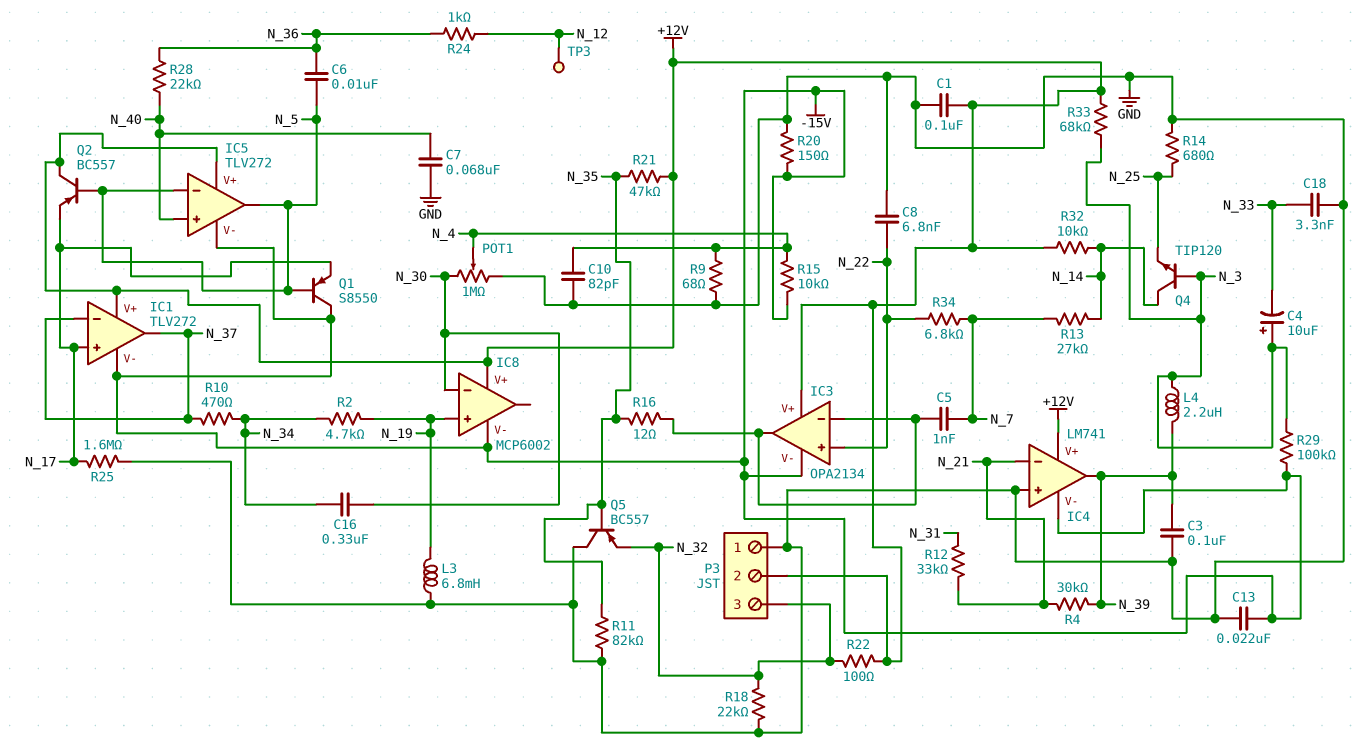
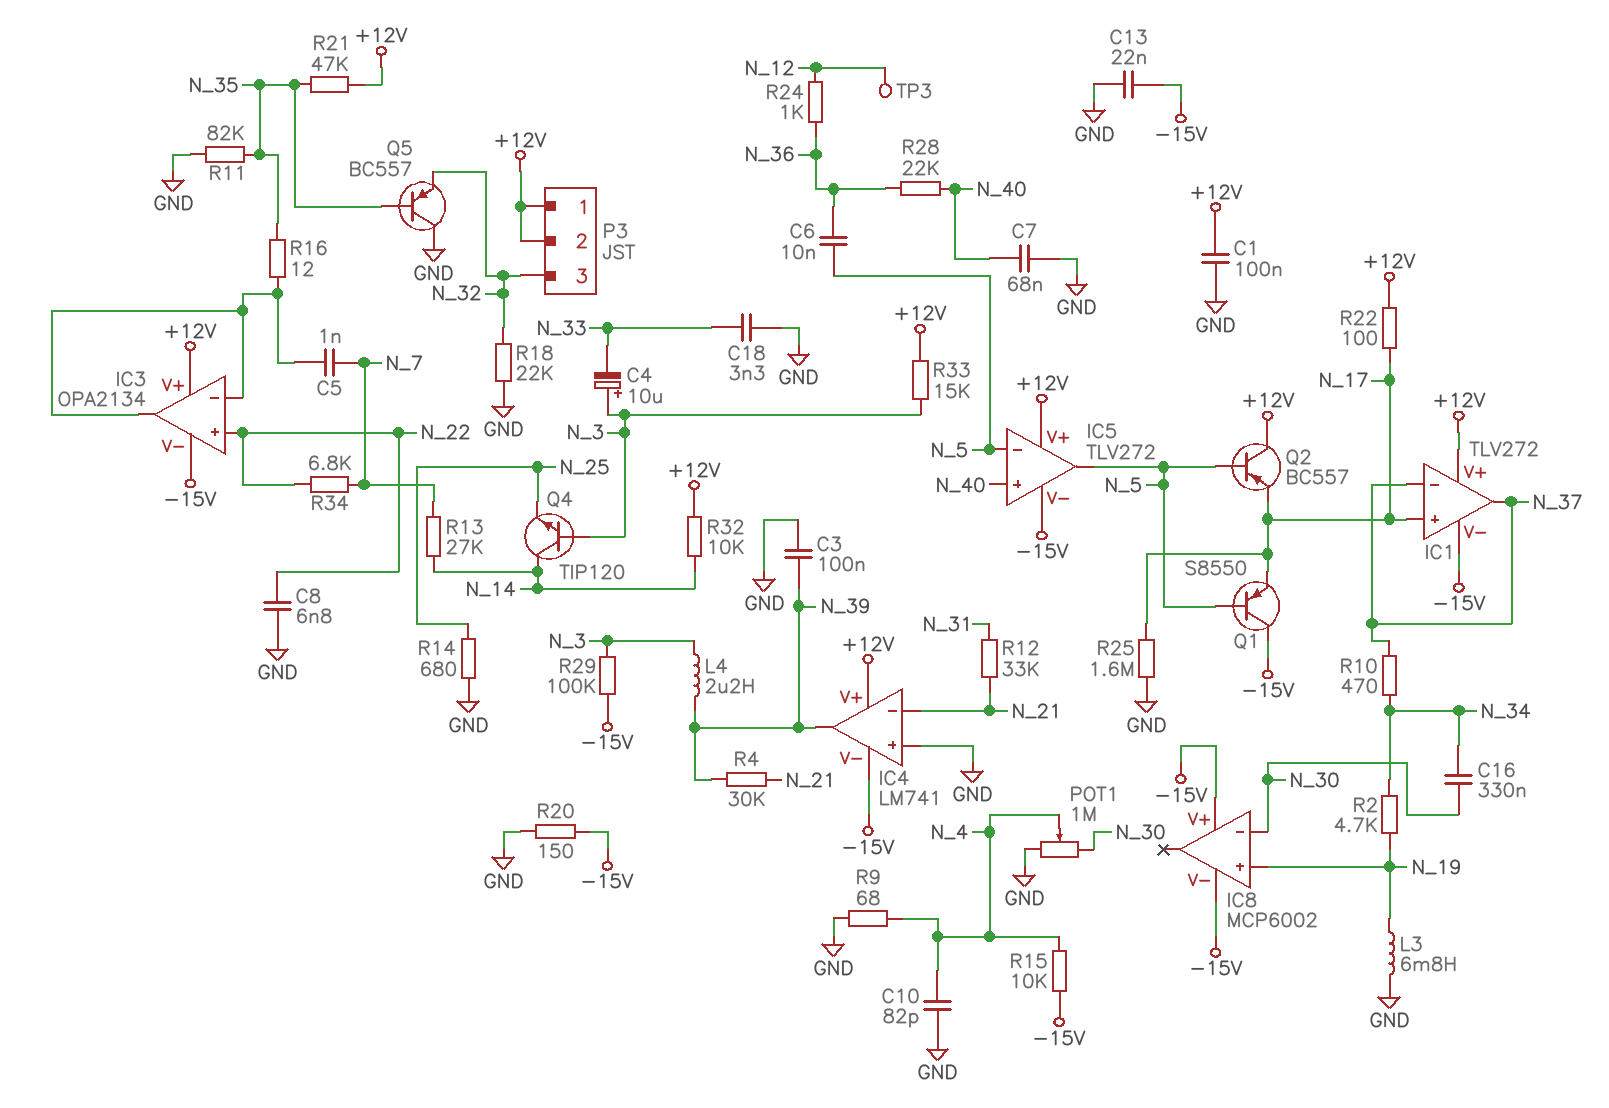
IC8 pin V+: +12V -> -15V
P3 pin 1: GND -> +12V
R22: 100 (+12V, N_32) -> 100 (+12V, N_17)
R33: 68k (+12V, N_3) -> 15k (+12V, N_3)

